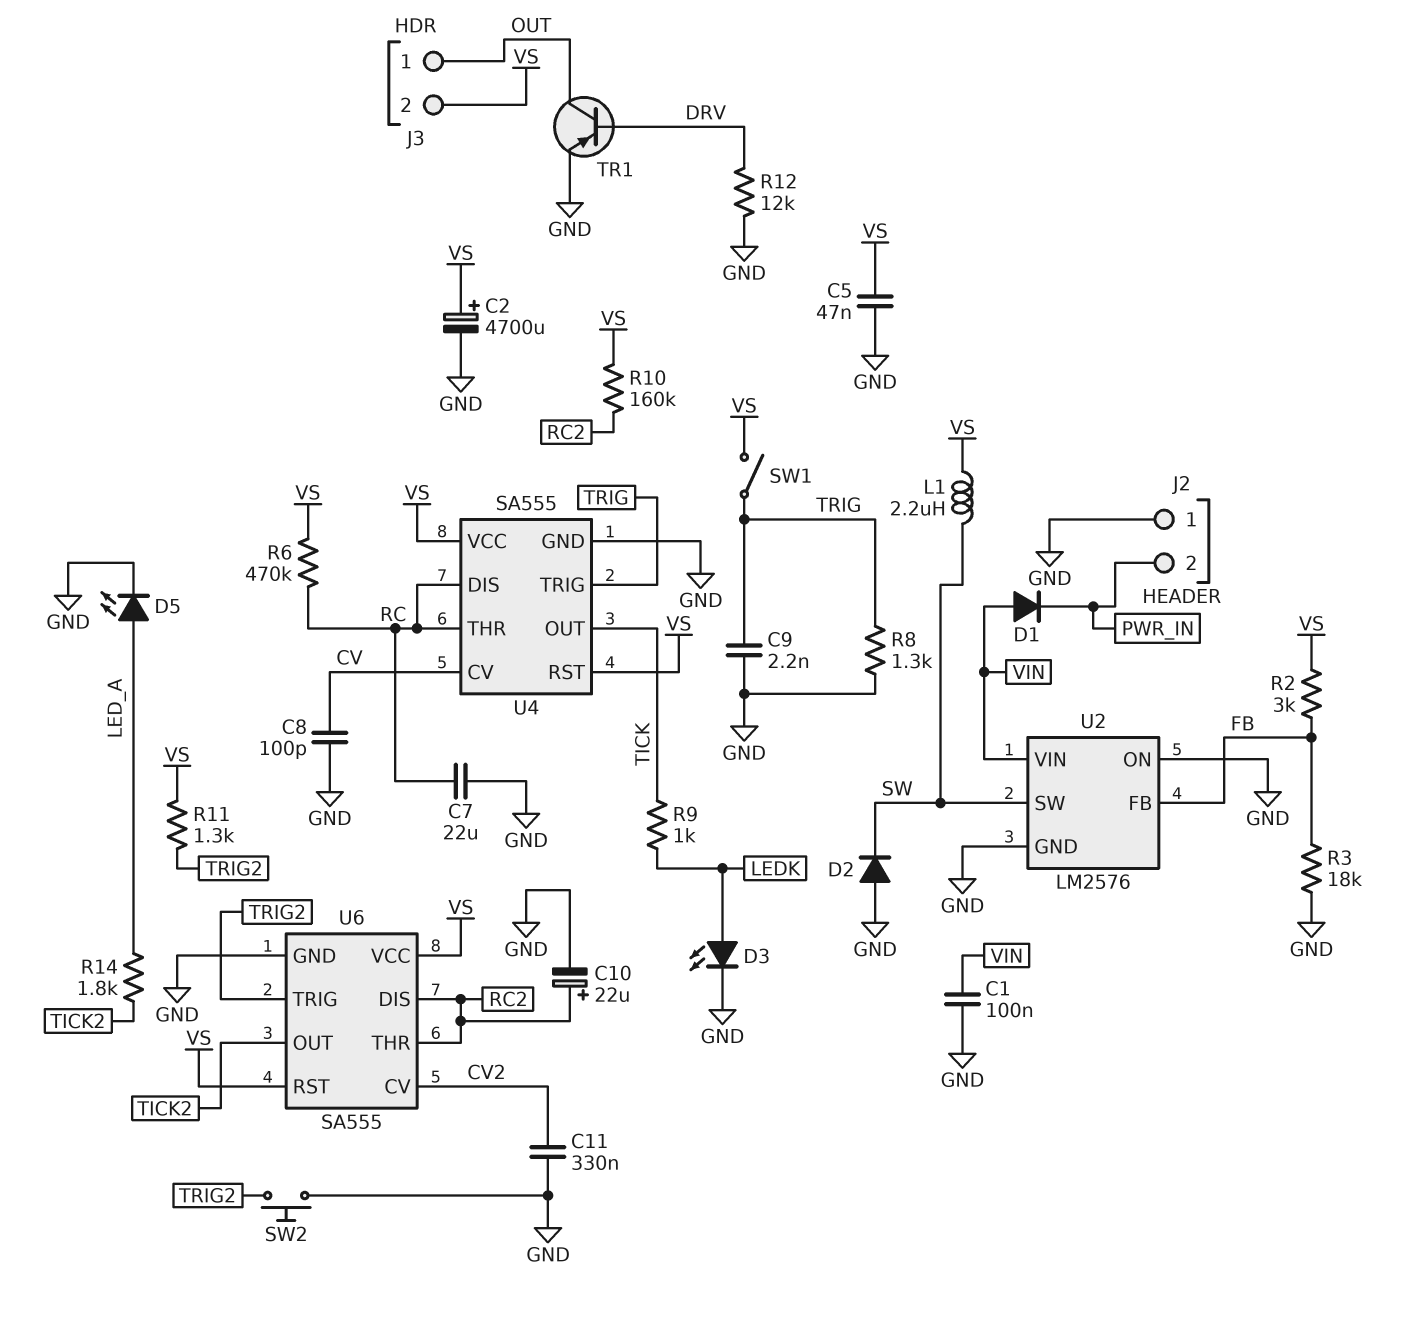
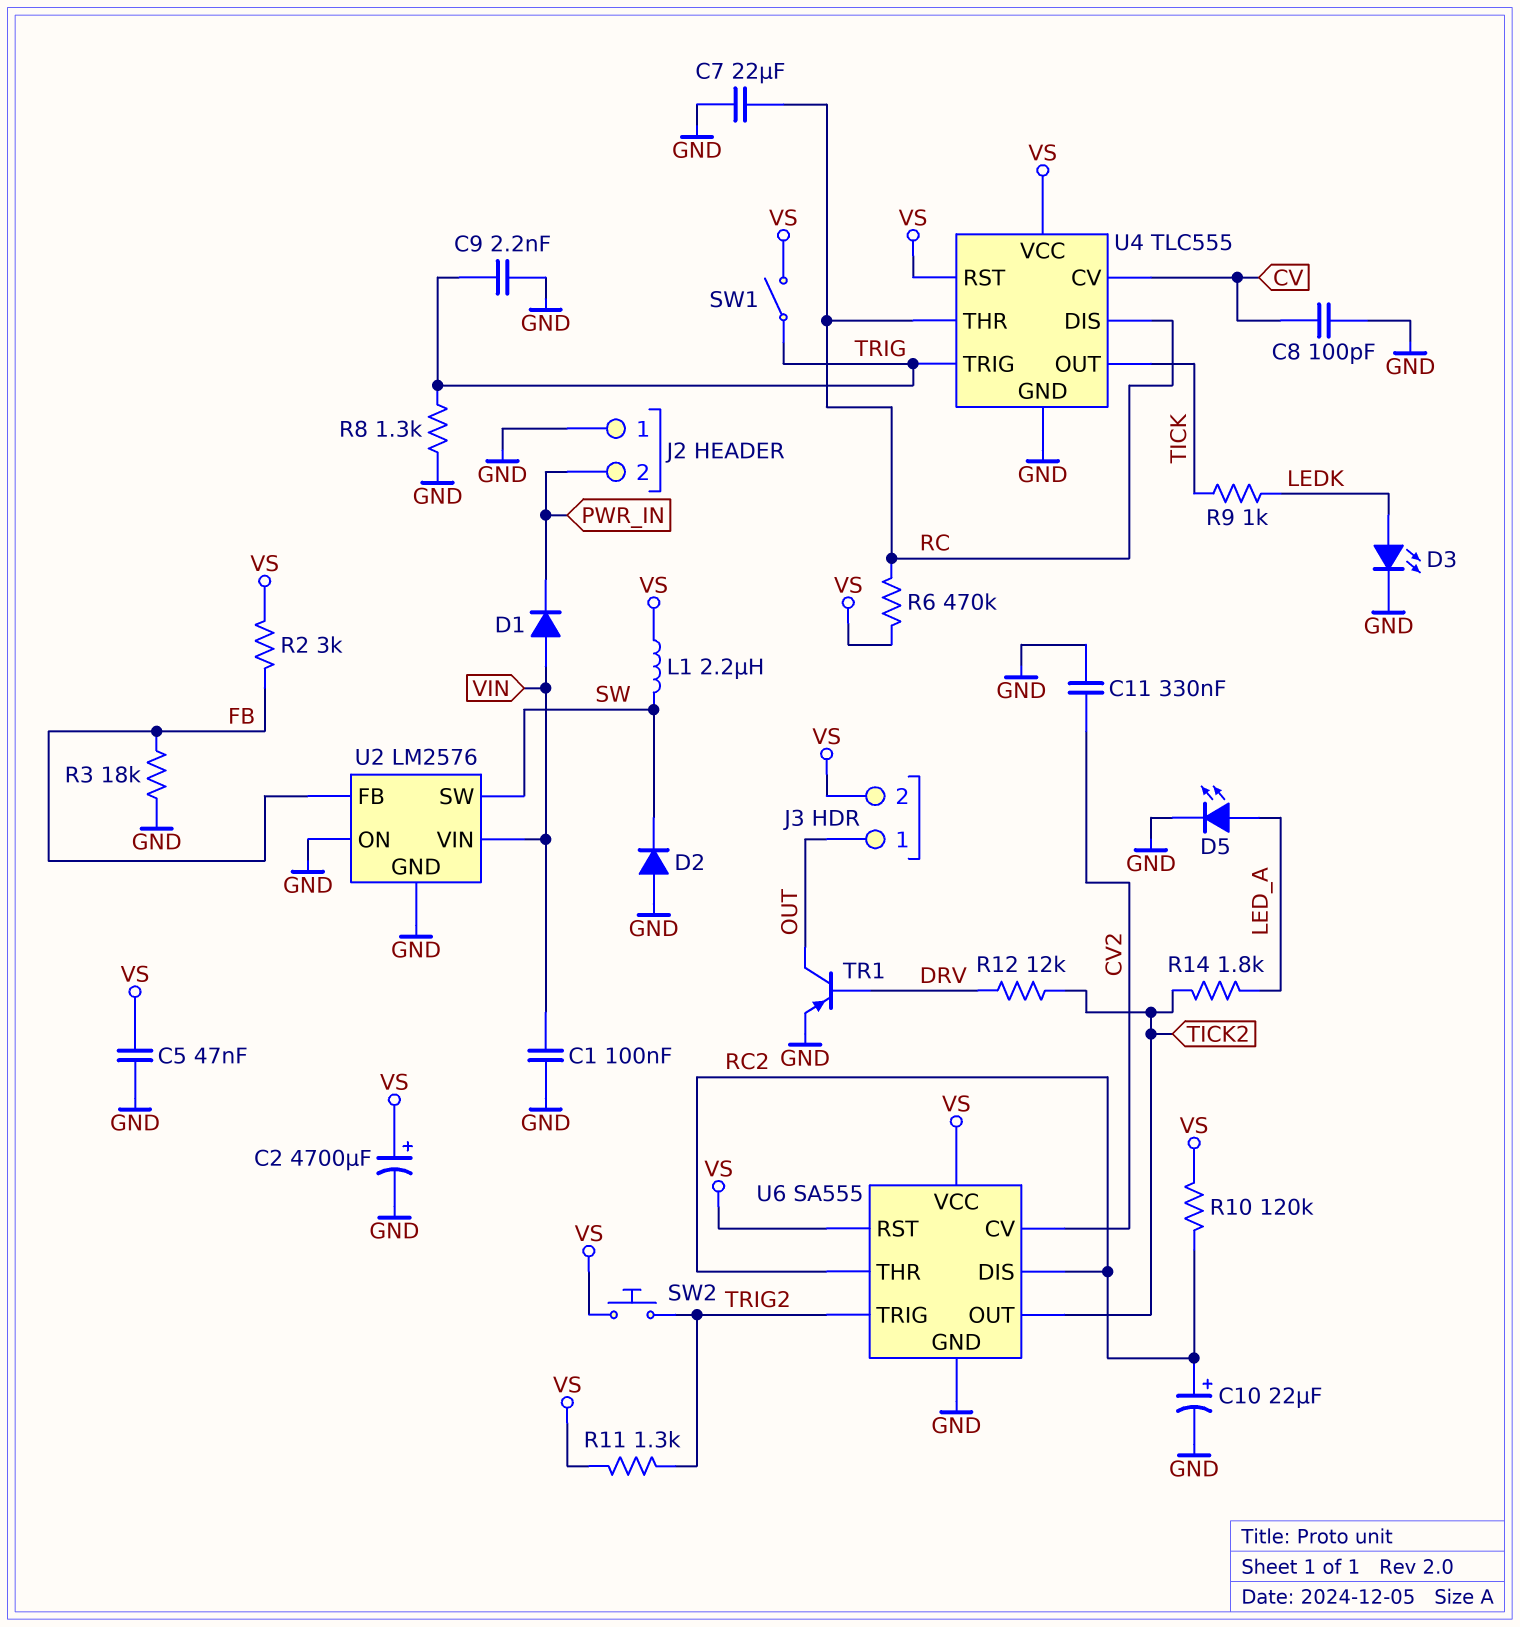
R10: 160k (RC2, VS) -> 120k (RC2, VS)
R12: 12k (DRV, GND) -> 12k (DRV, TICK2)
SW2: button (GND, TRIG2) -> button (TRIG2, VS)
U4: SA555 -> TLC555

